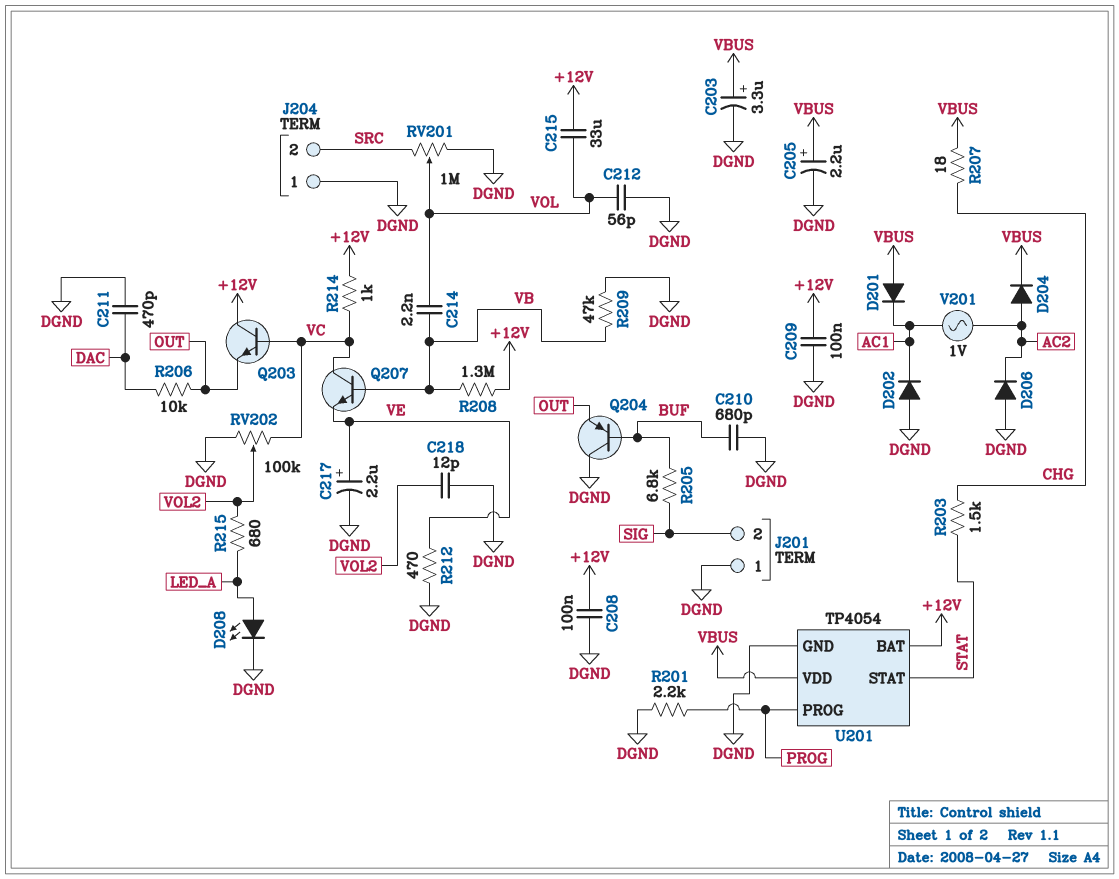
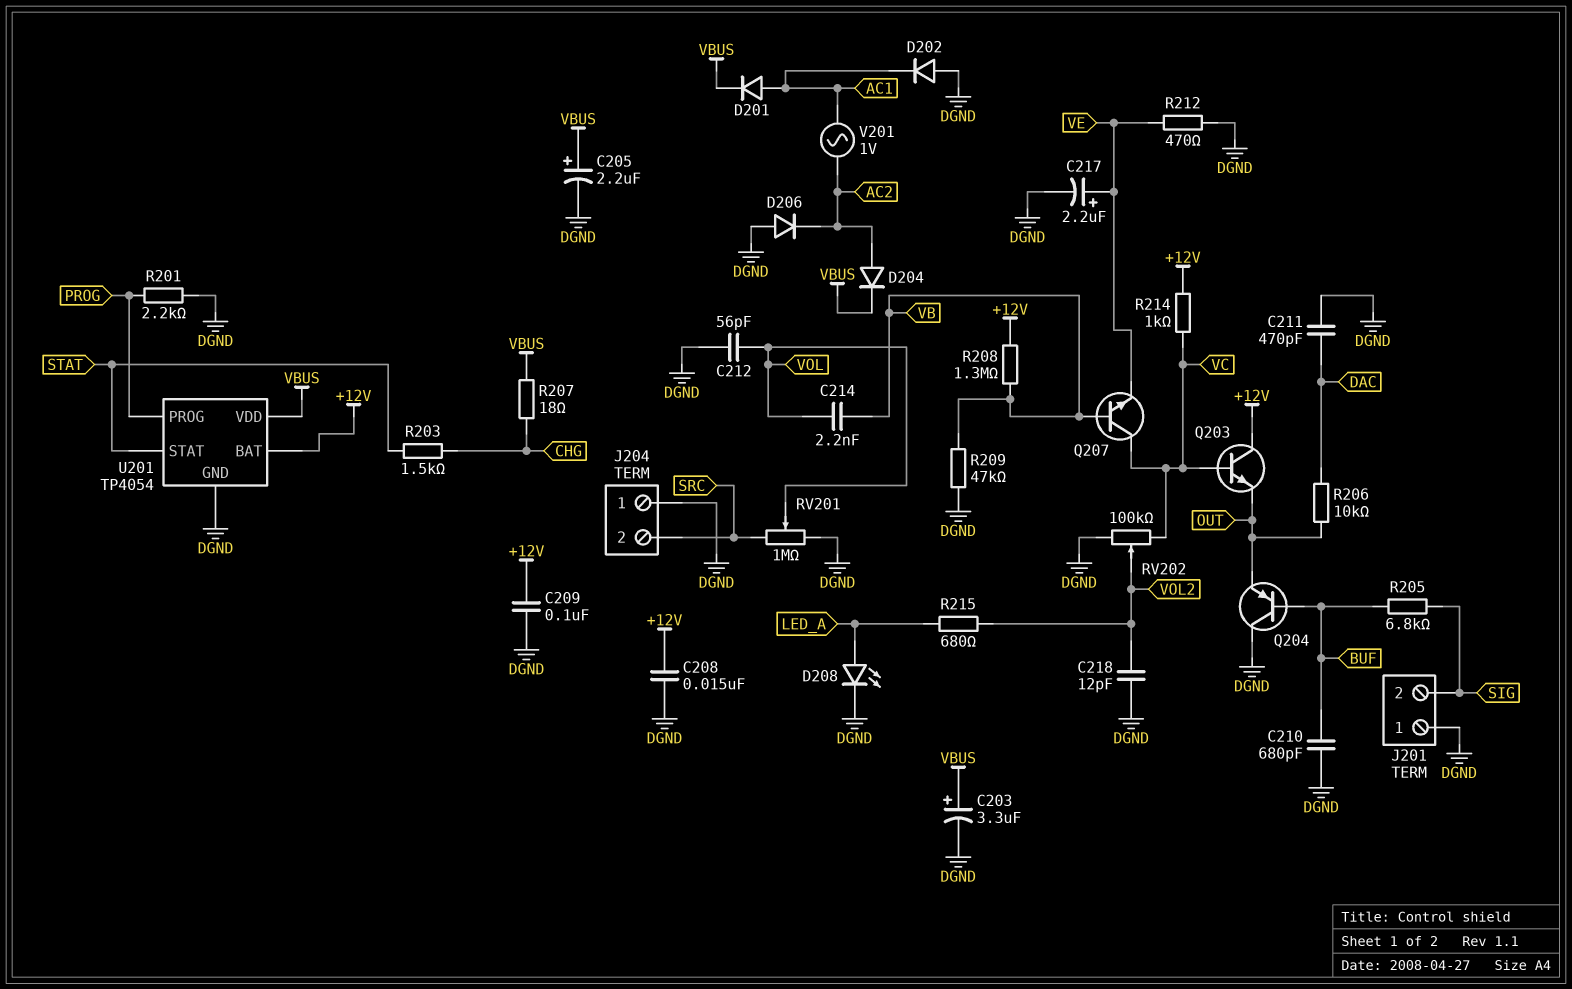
C208: 100nF (+12V, DGND) -> 15nF (+12V, DGND)
C215: 33uF (+12V, VOL) -> none
D201: diode (A VBUS, K AC1) -> diode (A AC1, K VBUS)

